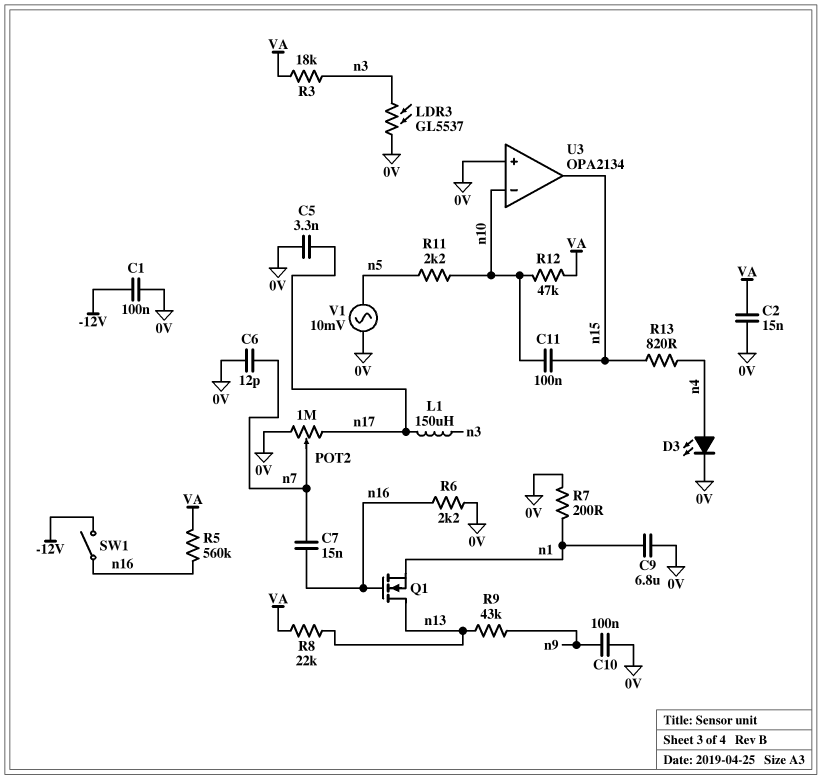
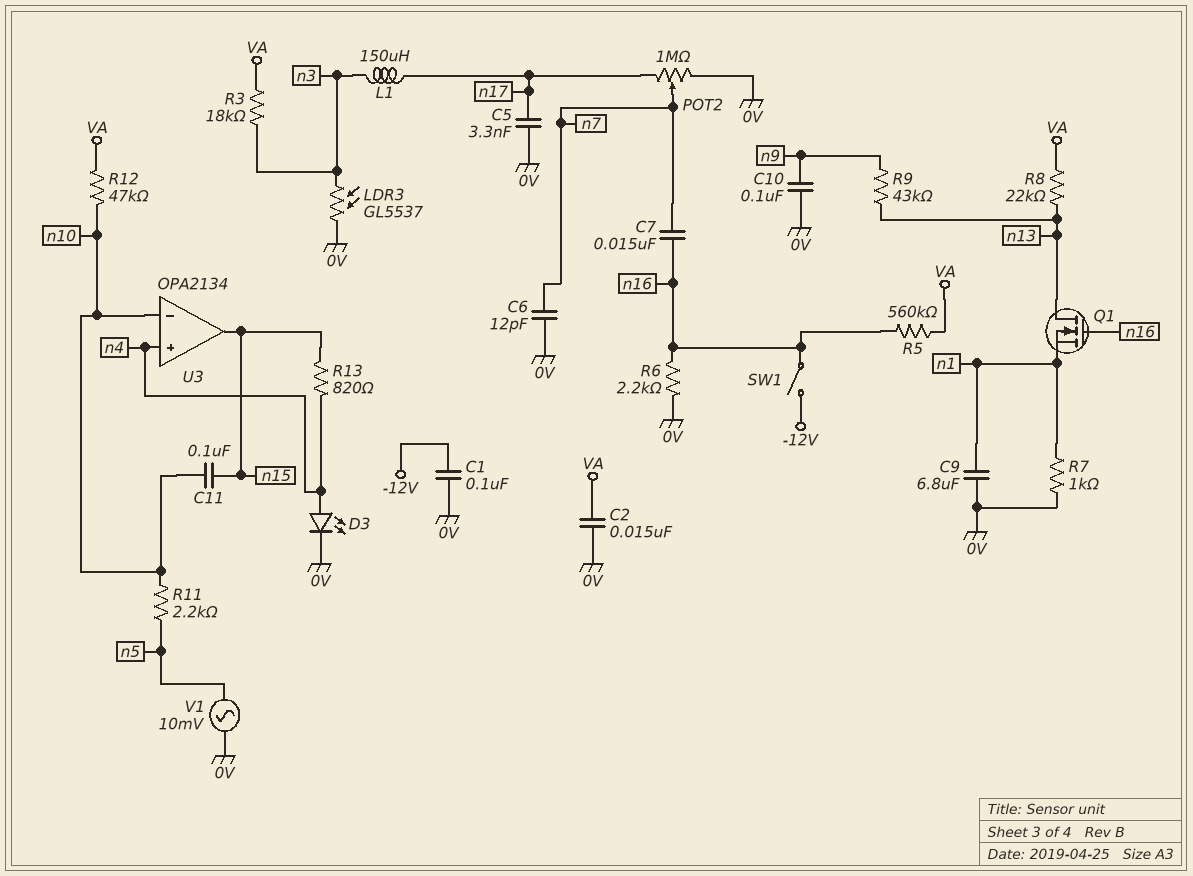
R7: 200 (0V, n1) -> 1k (0V, n1)
U3 pin in+: 0V -> n4

